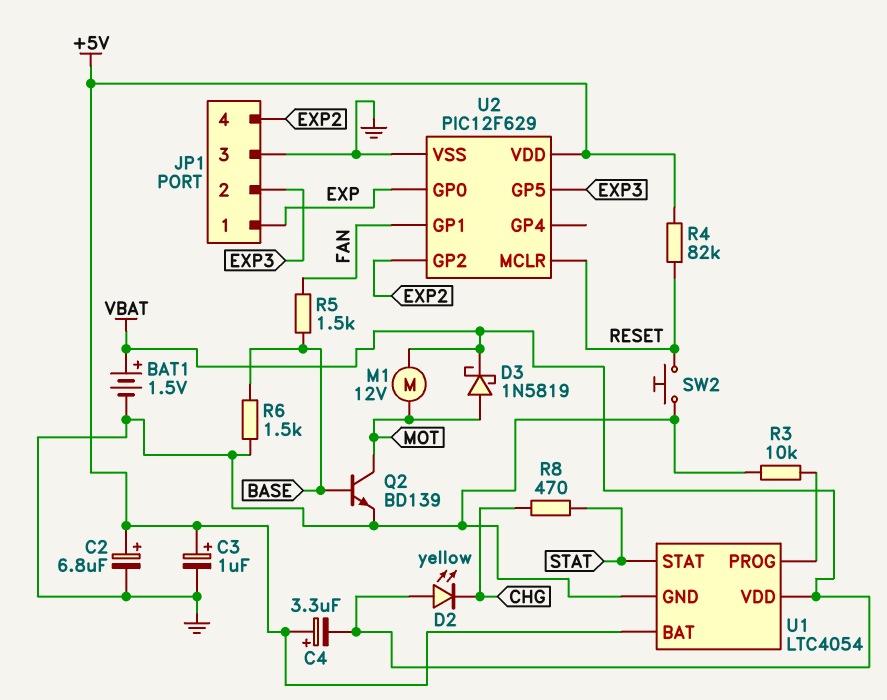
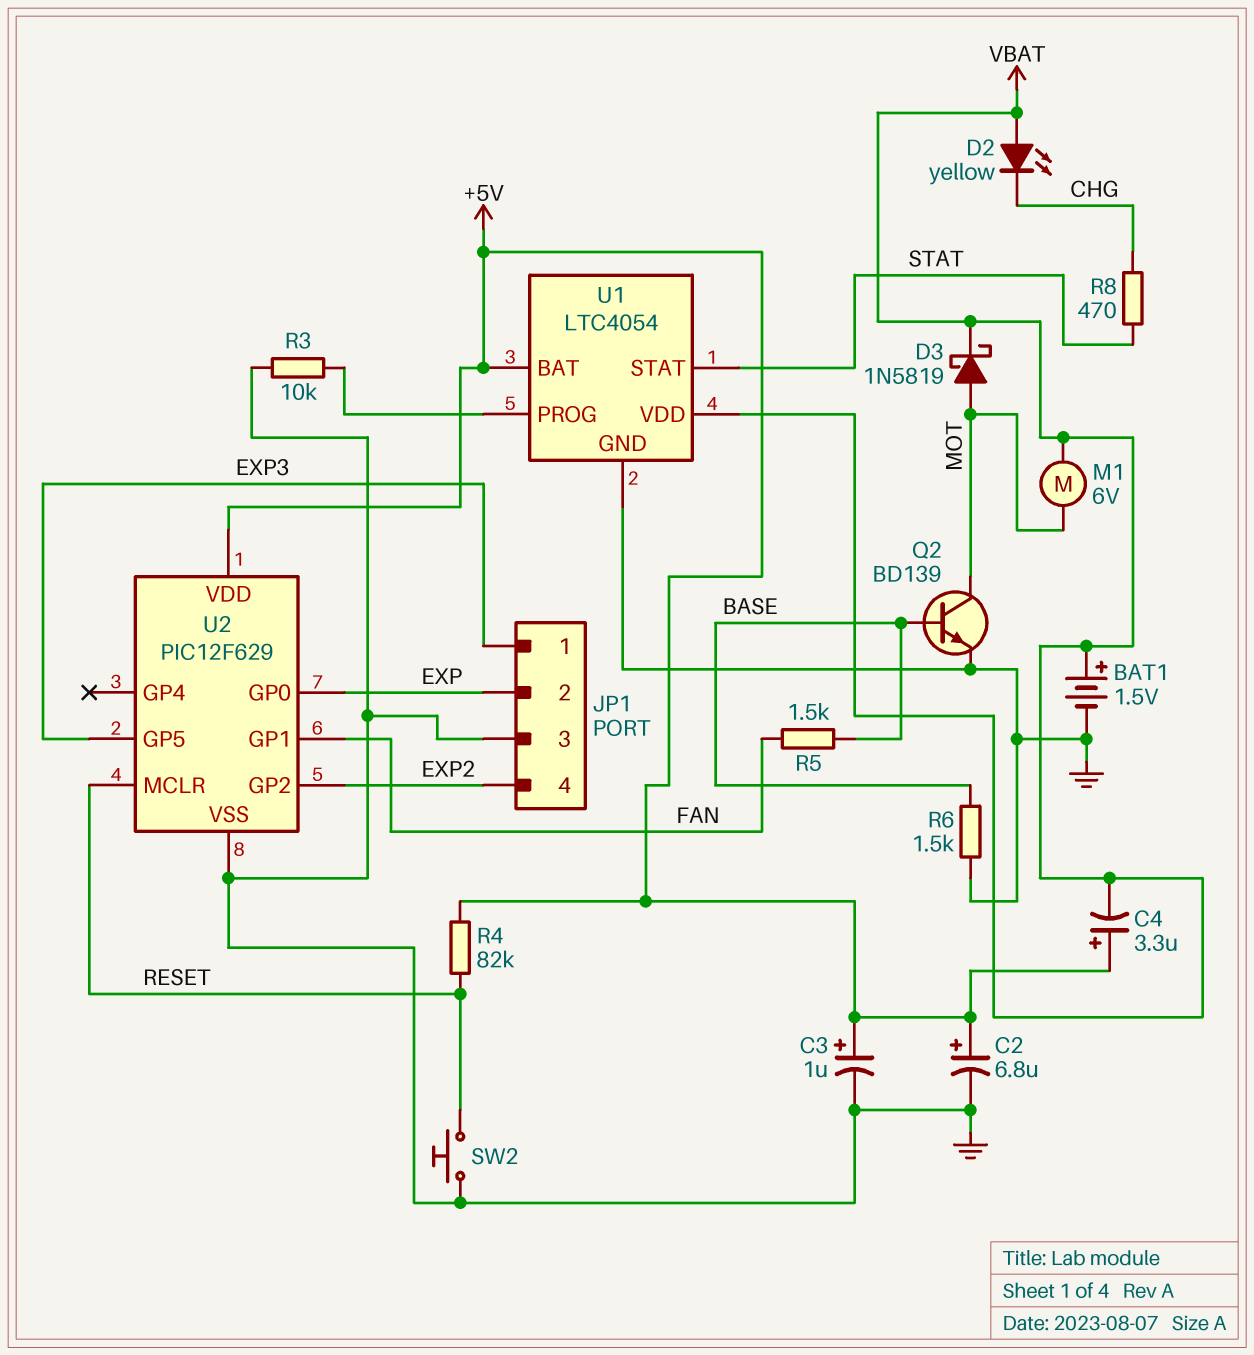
JP1 pin 1: EXP -> EXP3
JP1 pin 2: EXP3 -> EXP
M1: motor 12V (MOT, VBAT) -> motor 6V (MOT, VBAT)

